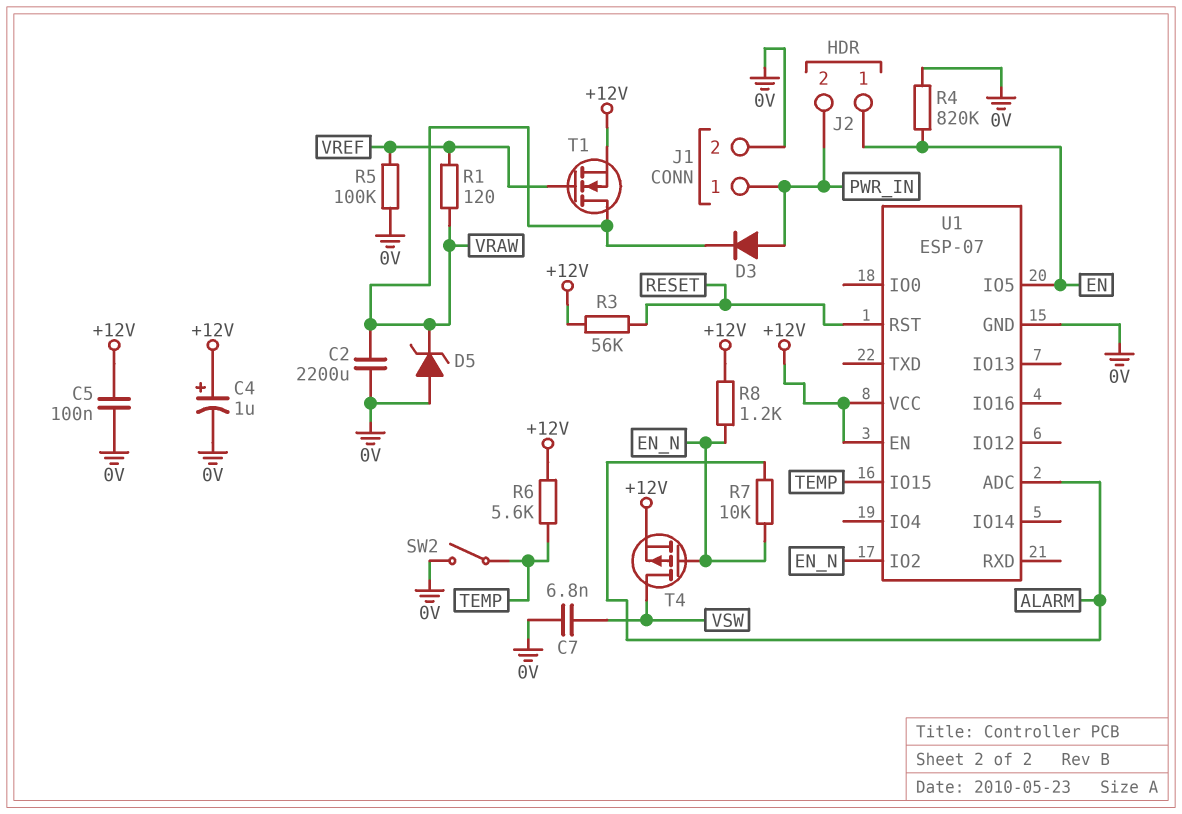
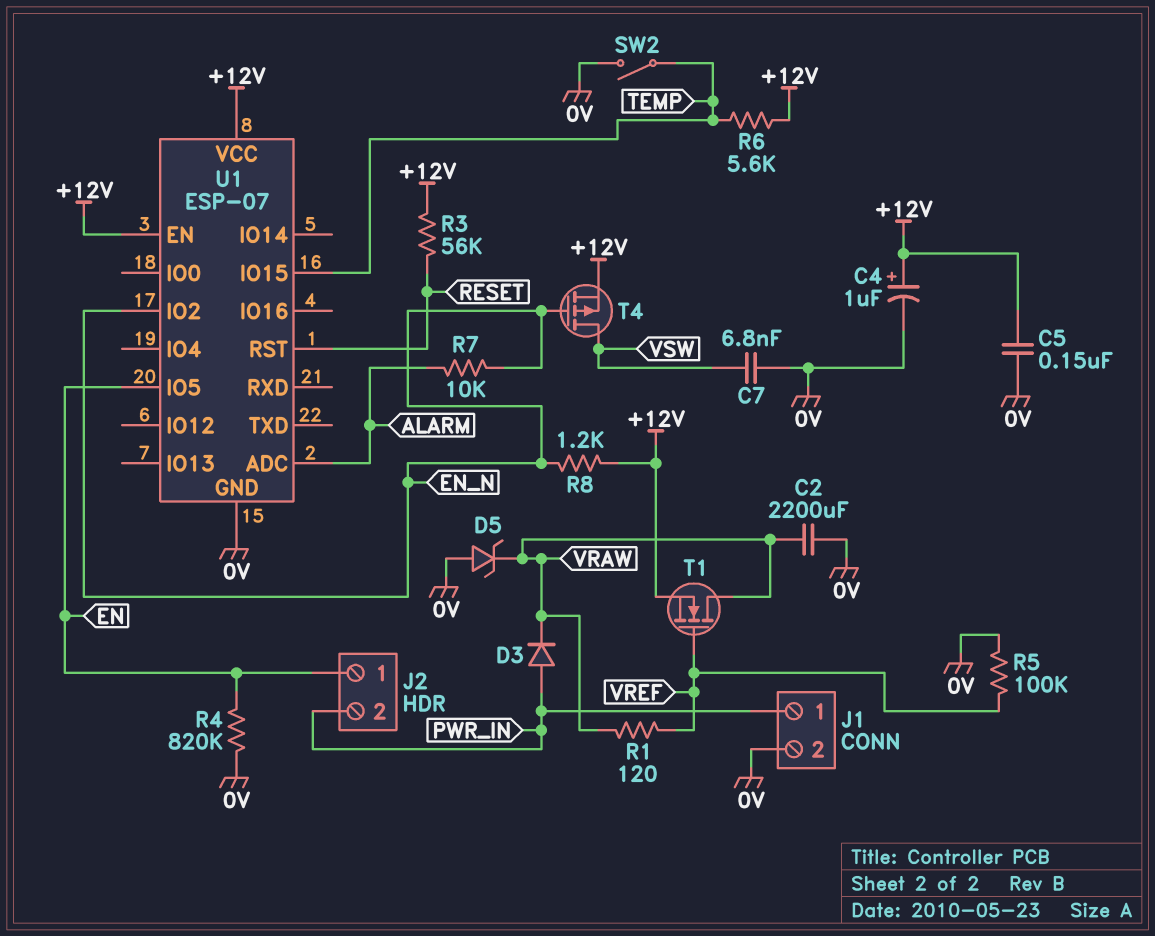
C5: 100nF (+12V, 0V) -> 150nF (+12V, 0V)

